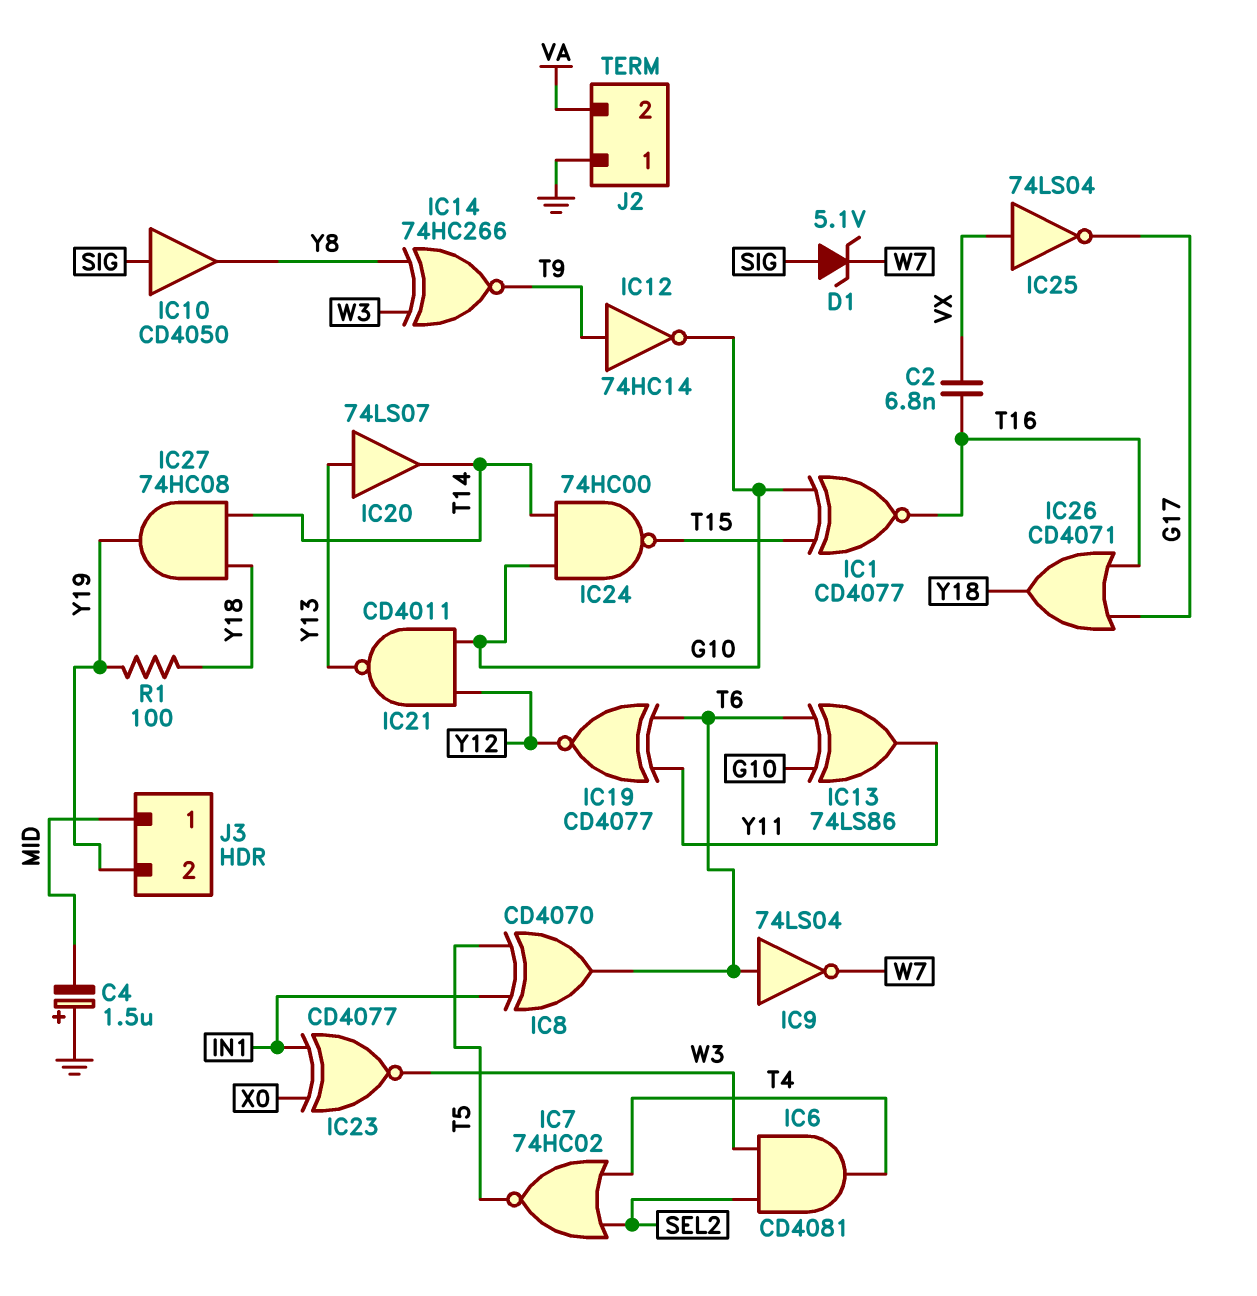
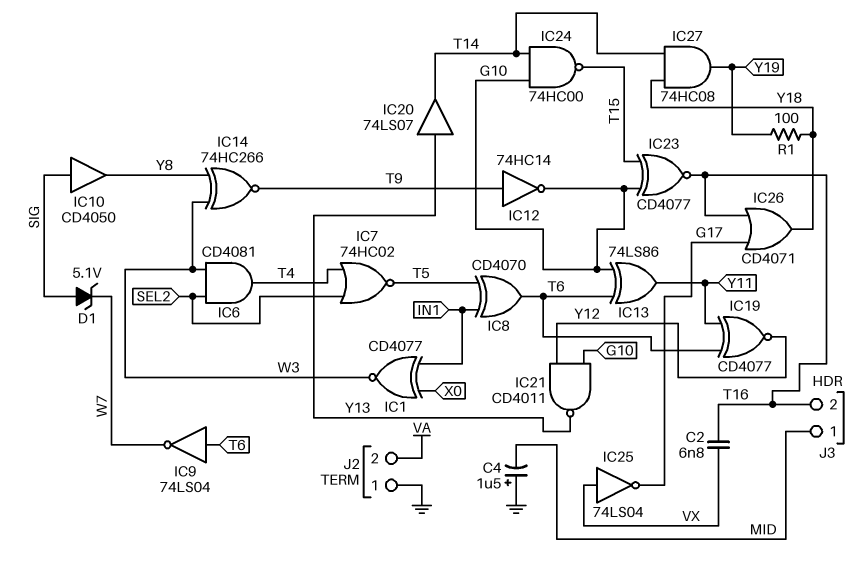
IC1: XNOR CD4077 (in G10, in T15, out T16) -> XNOR CD4077 (in IN1, in X0, out W3)
IC23: XNOR CD4077 (in IN1, in X0, out W3) -> XNOR CD4077 (in G10, in T15, out T16)
J3 pin 2: Y19 -> T16

